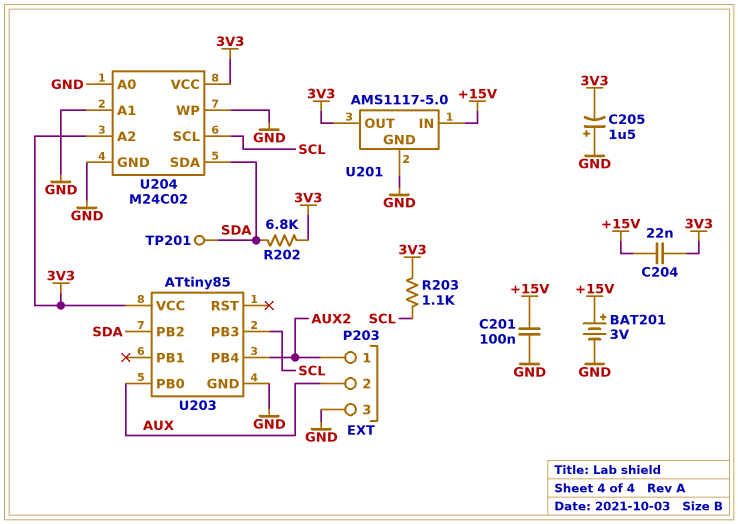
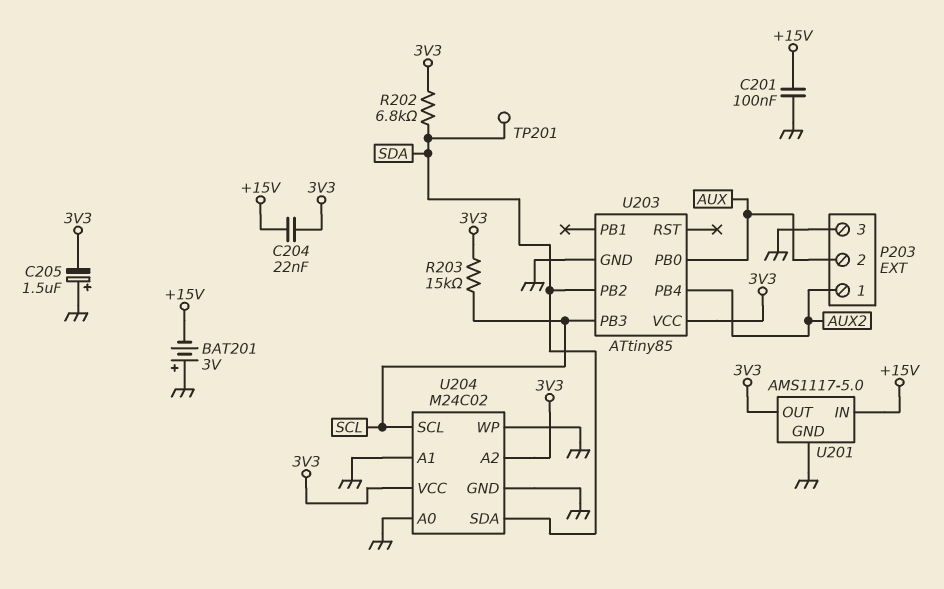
BAT201: 3V (plus +15V, minus GND) -> 3V (plus GND, minus +15V)
R203: 1.1k (3V3, SCL) -> 15k (3V3, SCL)

